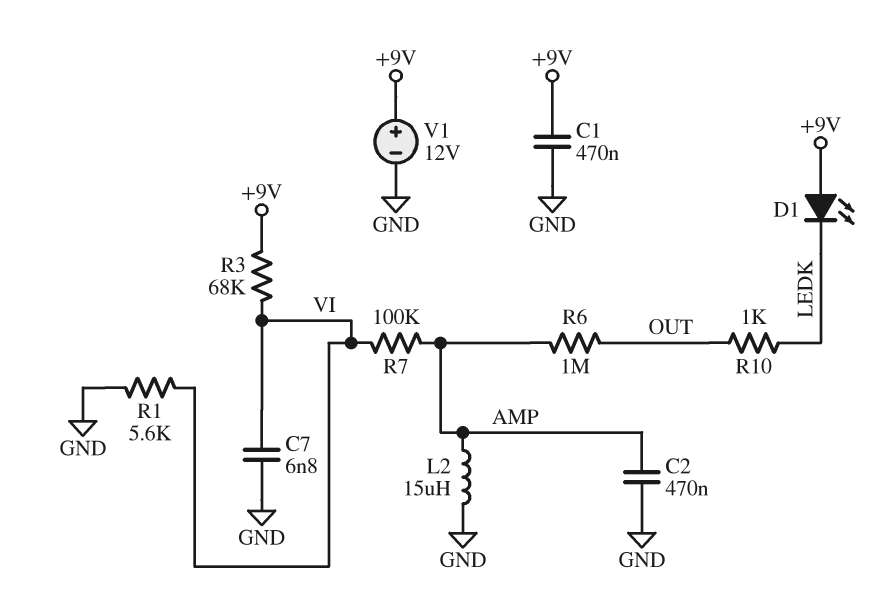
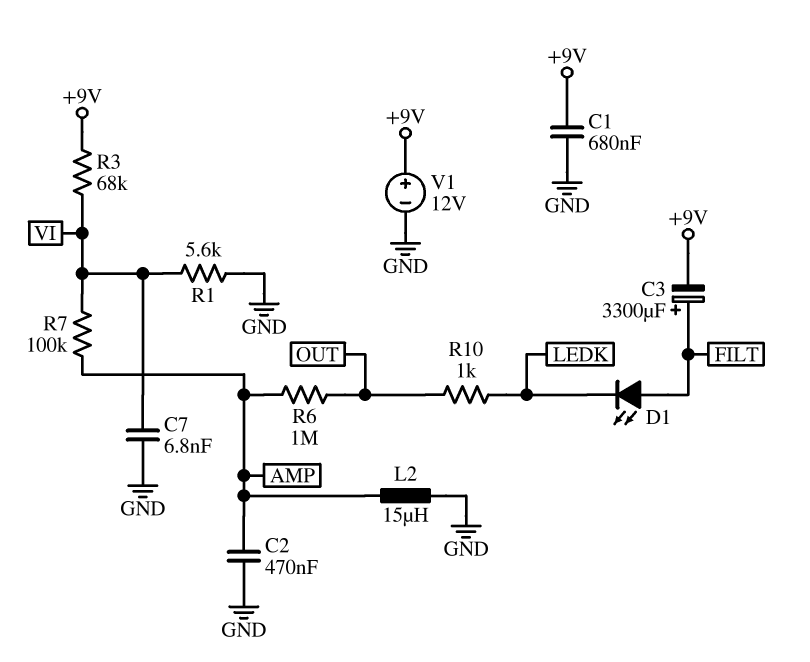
C1: 470nF (+9V, GND) -> 680nF (+9V, GND)
C3: none -> 3300uF (plus FILT, minus +9V)
D1: LED (A +9V, K LEDK) -> LED (A FILT, K LEDK)

